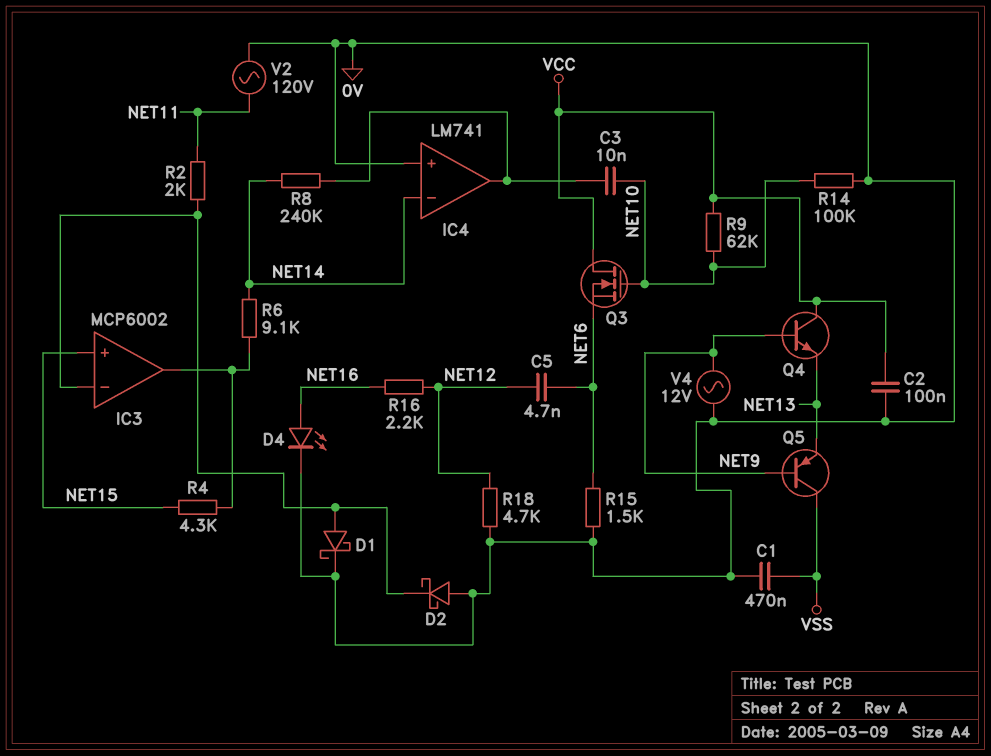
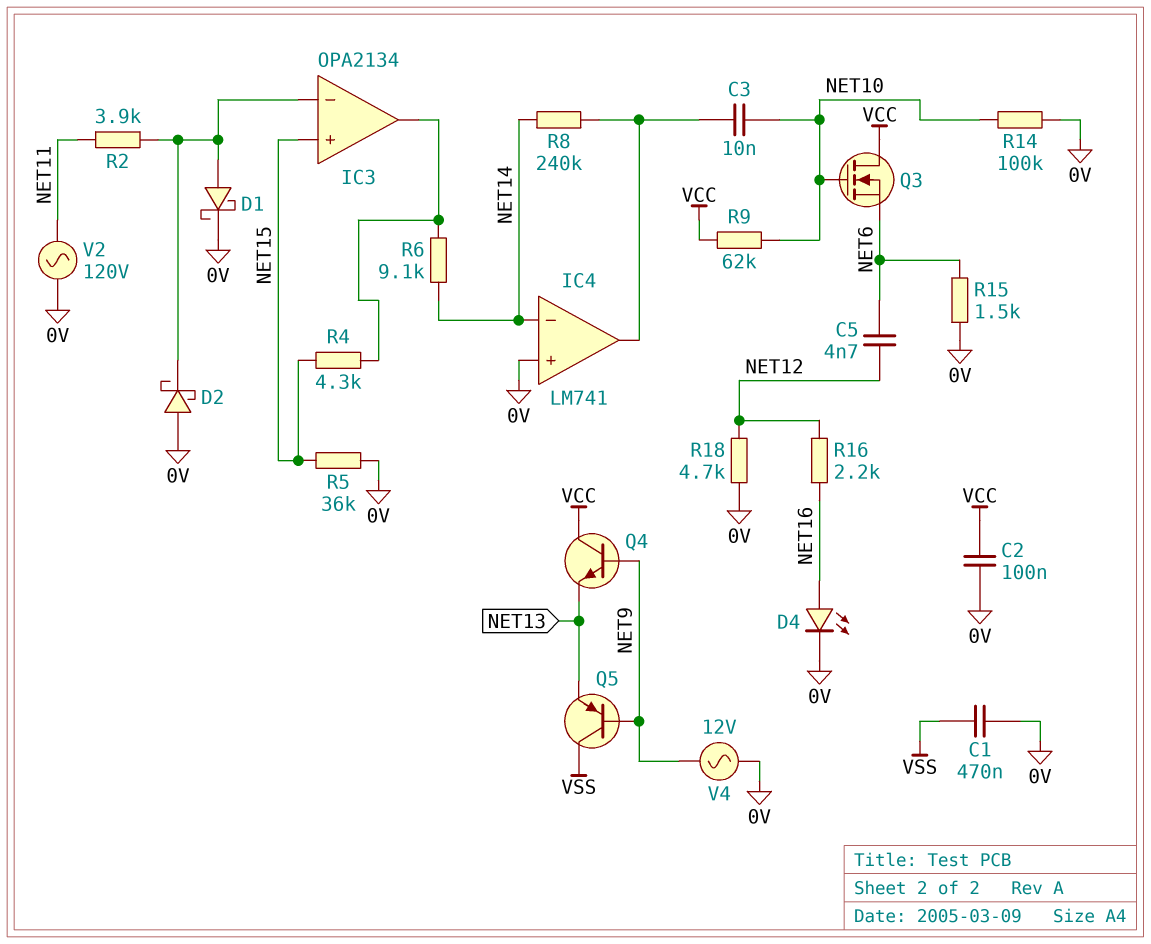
IC3: MCP6002 -> OPA2134
R2: 2k (IC3/in-, NET11) -> 3.9k (IC3/in-, NET11)
R5: none -> 36k (0V, NET15)

